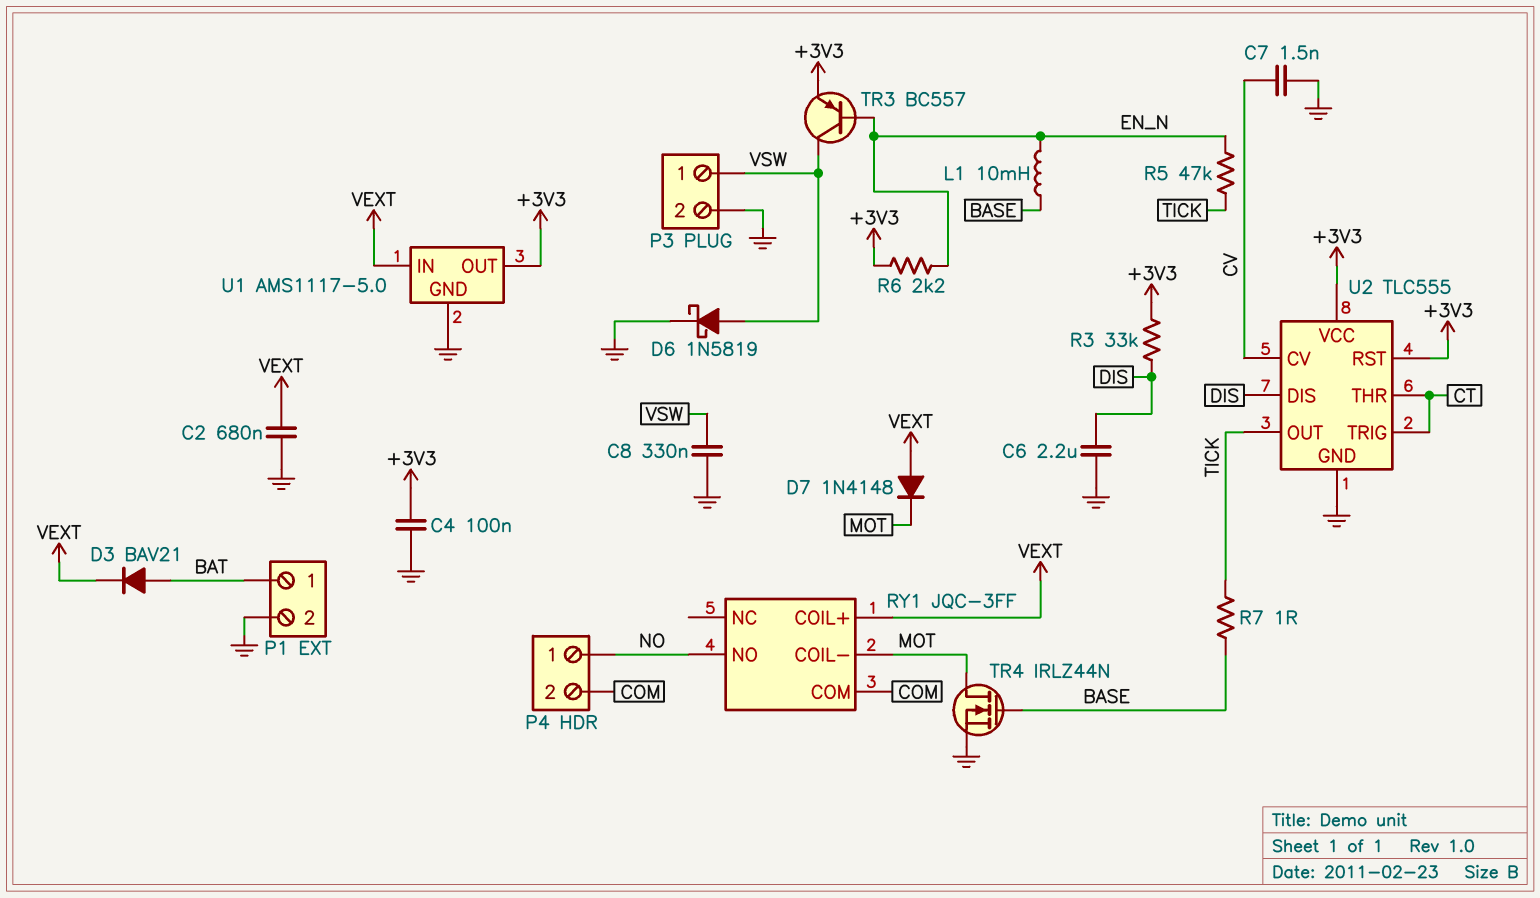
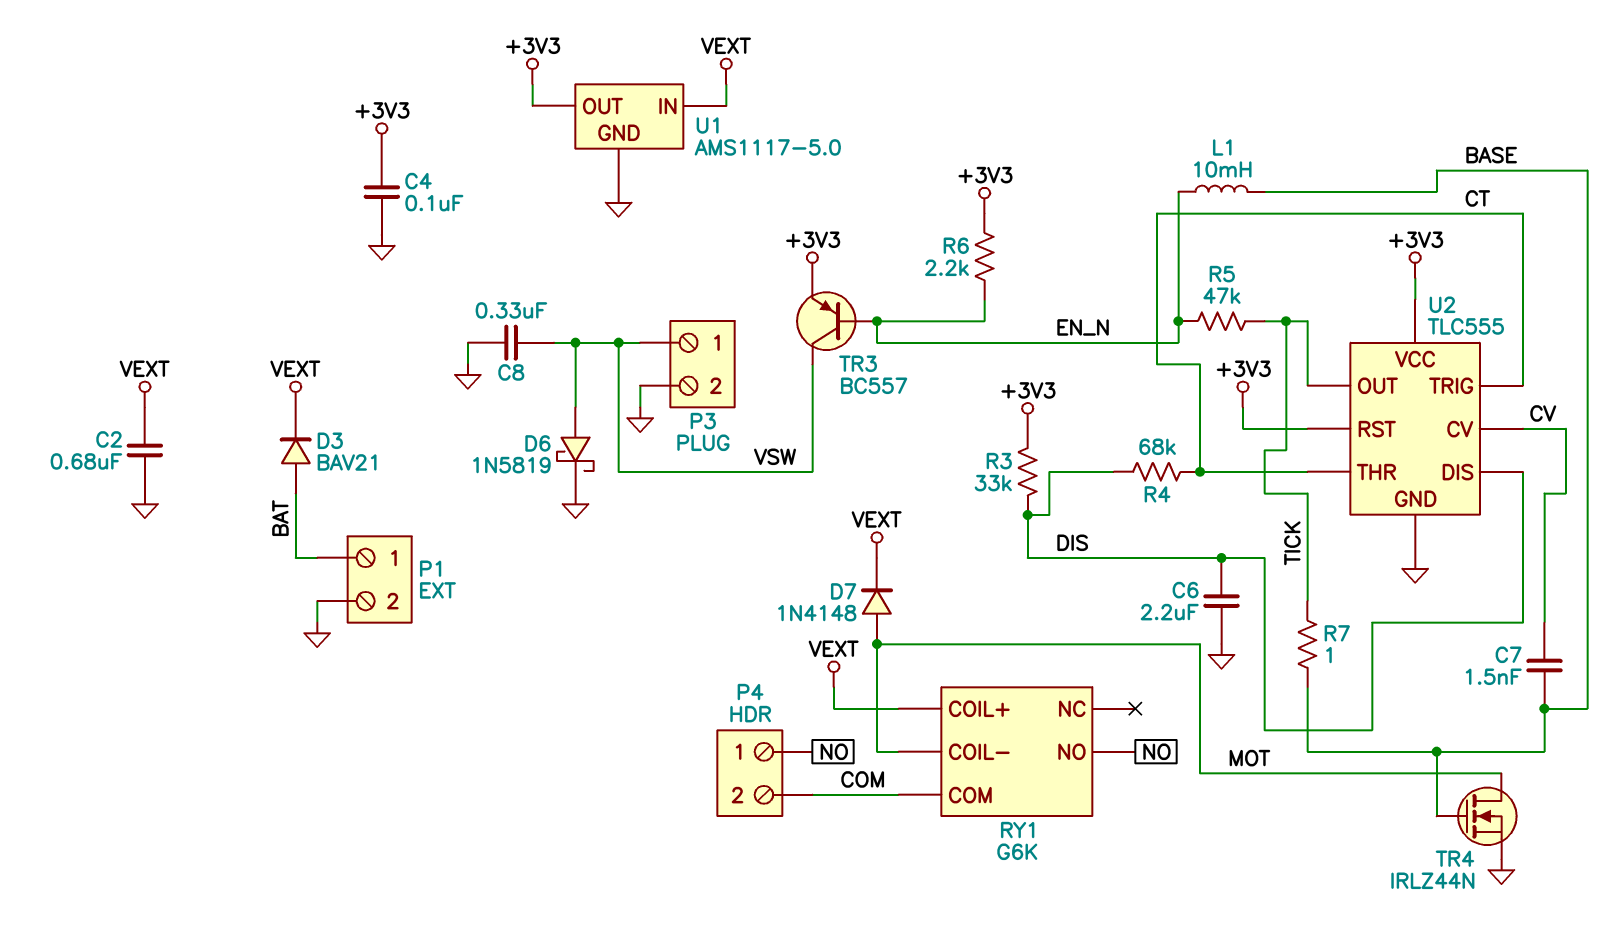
C7: 1.5nF (CV, GND) -> 1.5nF (BASE, CV)
D7: diode 1N4148 (A VEXT, K MOT) -> diode 1N4148 (A MOT, K VEXT)
R4: none -> 68k (CT, DIS)
RY1: JQC-3FF -> G6K

